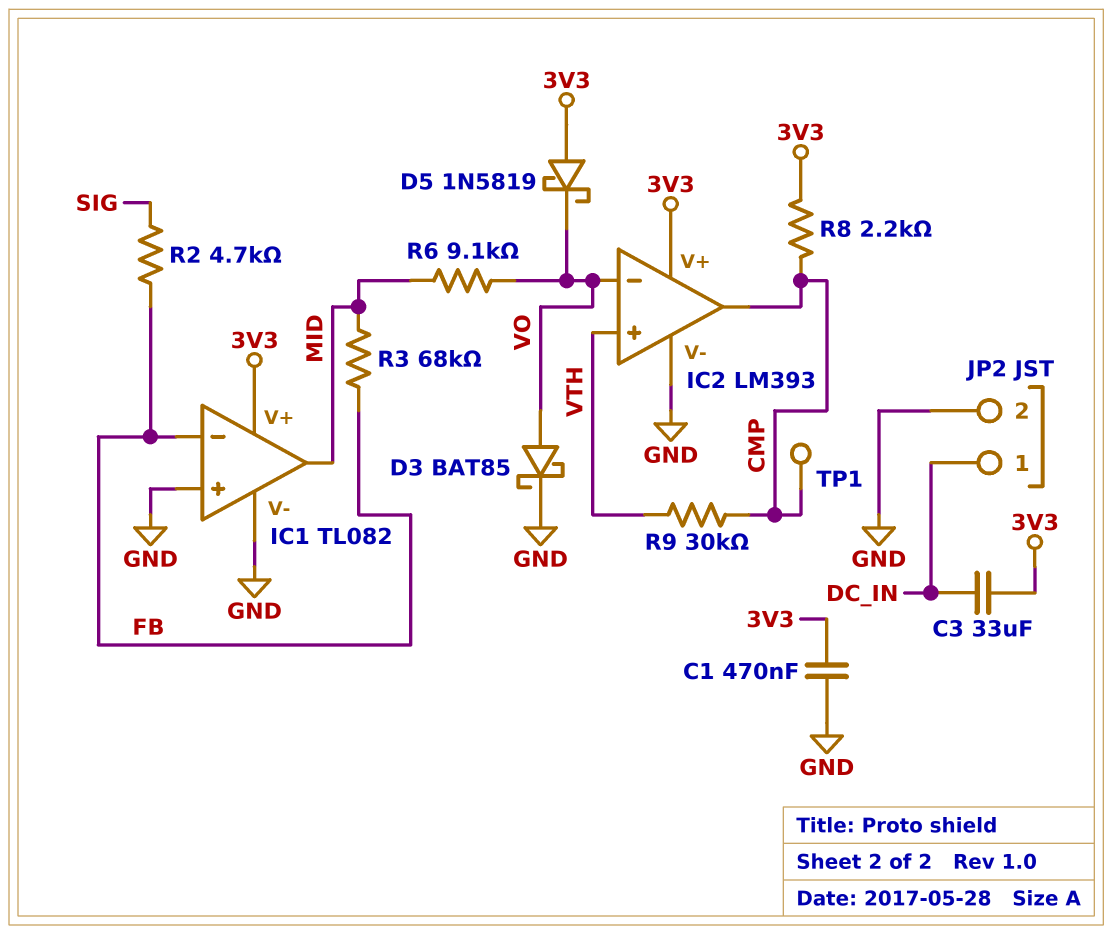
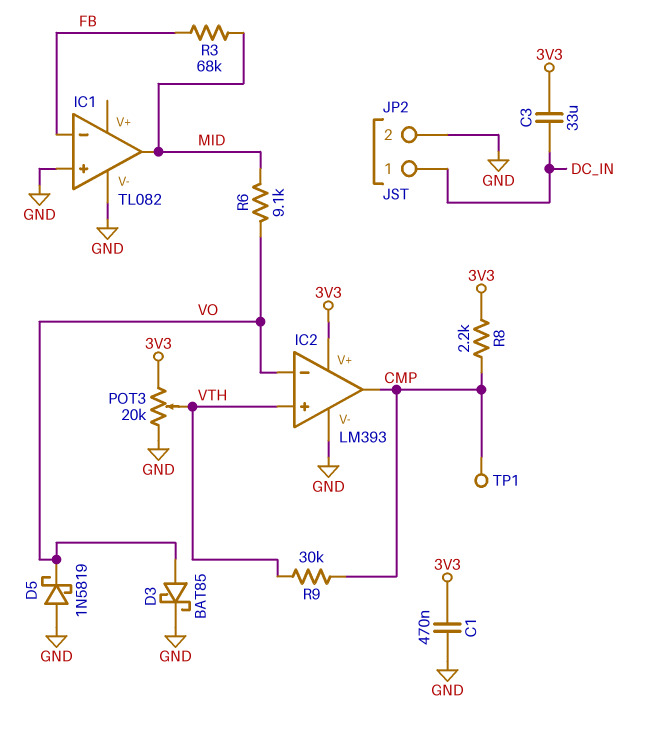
D5: schottky 1N5819 (A 3V3, K VO) -> schottky 1N5819 (A GND, K VO)
IC1 pin V+: 3V3 -> none
POT3: none -> 20k (3V3, GND, wiper VTH)
R2: 4.7k (FB, SIG) -> none

